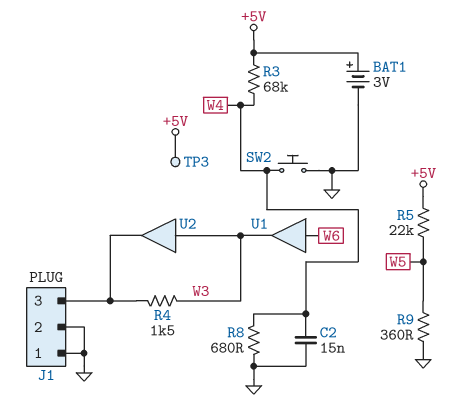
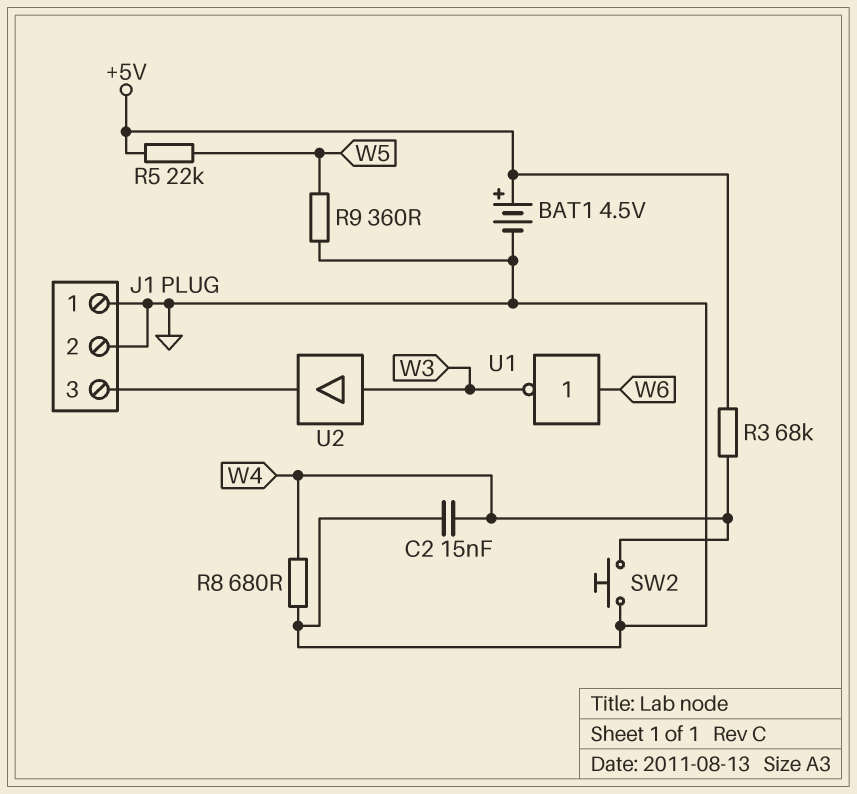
BAT1: 3V (plus +5V, minus GND) -> 4.5V (plus +5V, minus GND)
R4: 1.5k (J1/3, W3) -> none
TP3: test point (+5V) -> none
U1: buffer (in W6, out W3) -> NOT (in W6, out W3)

